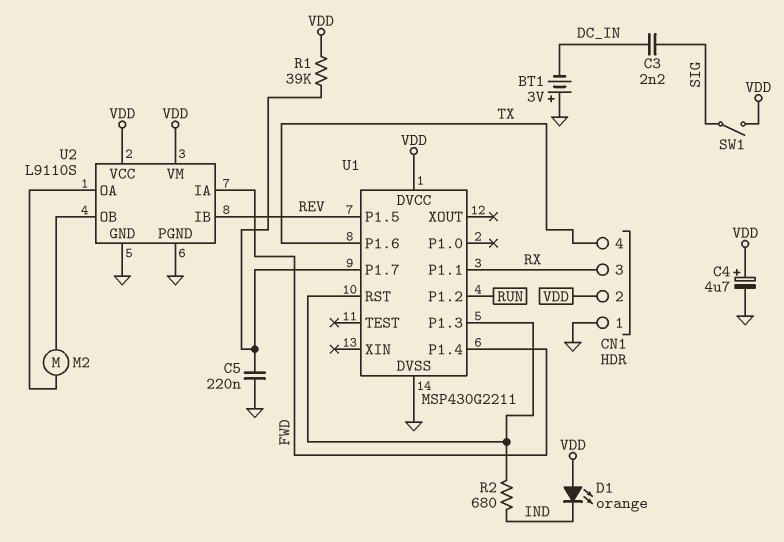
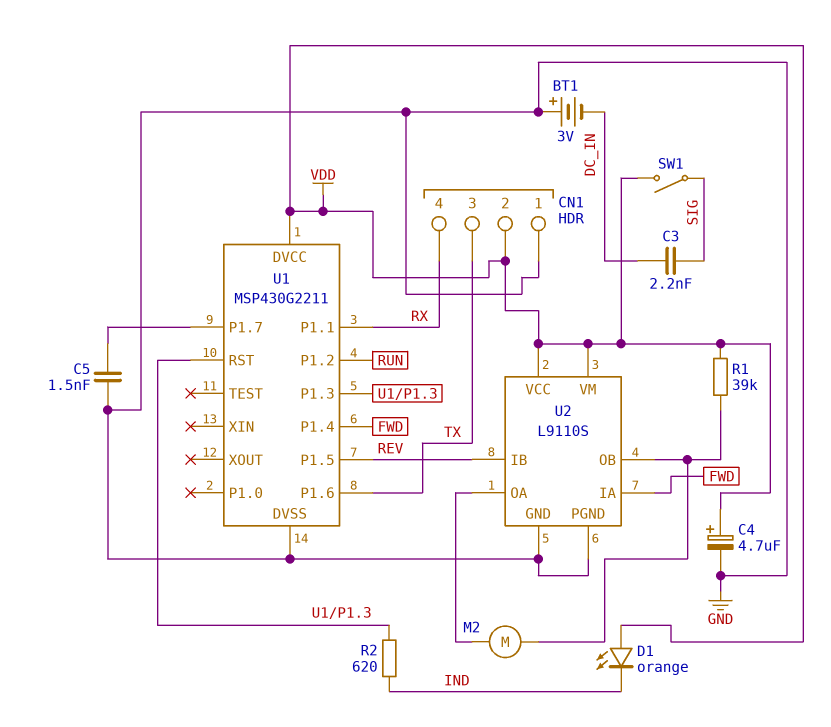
C5: 220nF (GND, U1/P1.7) -> 1.5nF (GND, U1/P1.7)
CN1 pin 3: RX -> TX
CN1 pin 4: TX -> RX
R1: 39k (U1/P1.7, VDD) -> 39k (U2/OB, VDD)
R2: 680 (IND, U1/P1.3) -> 620 (IND, U1/P1.3)

